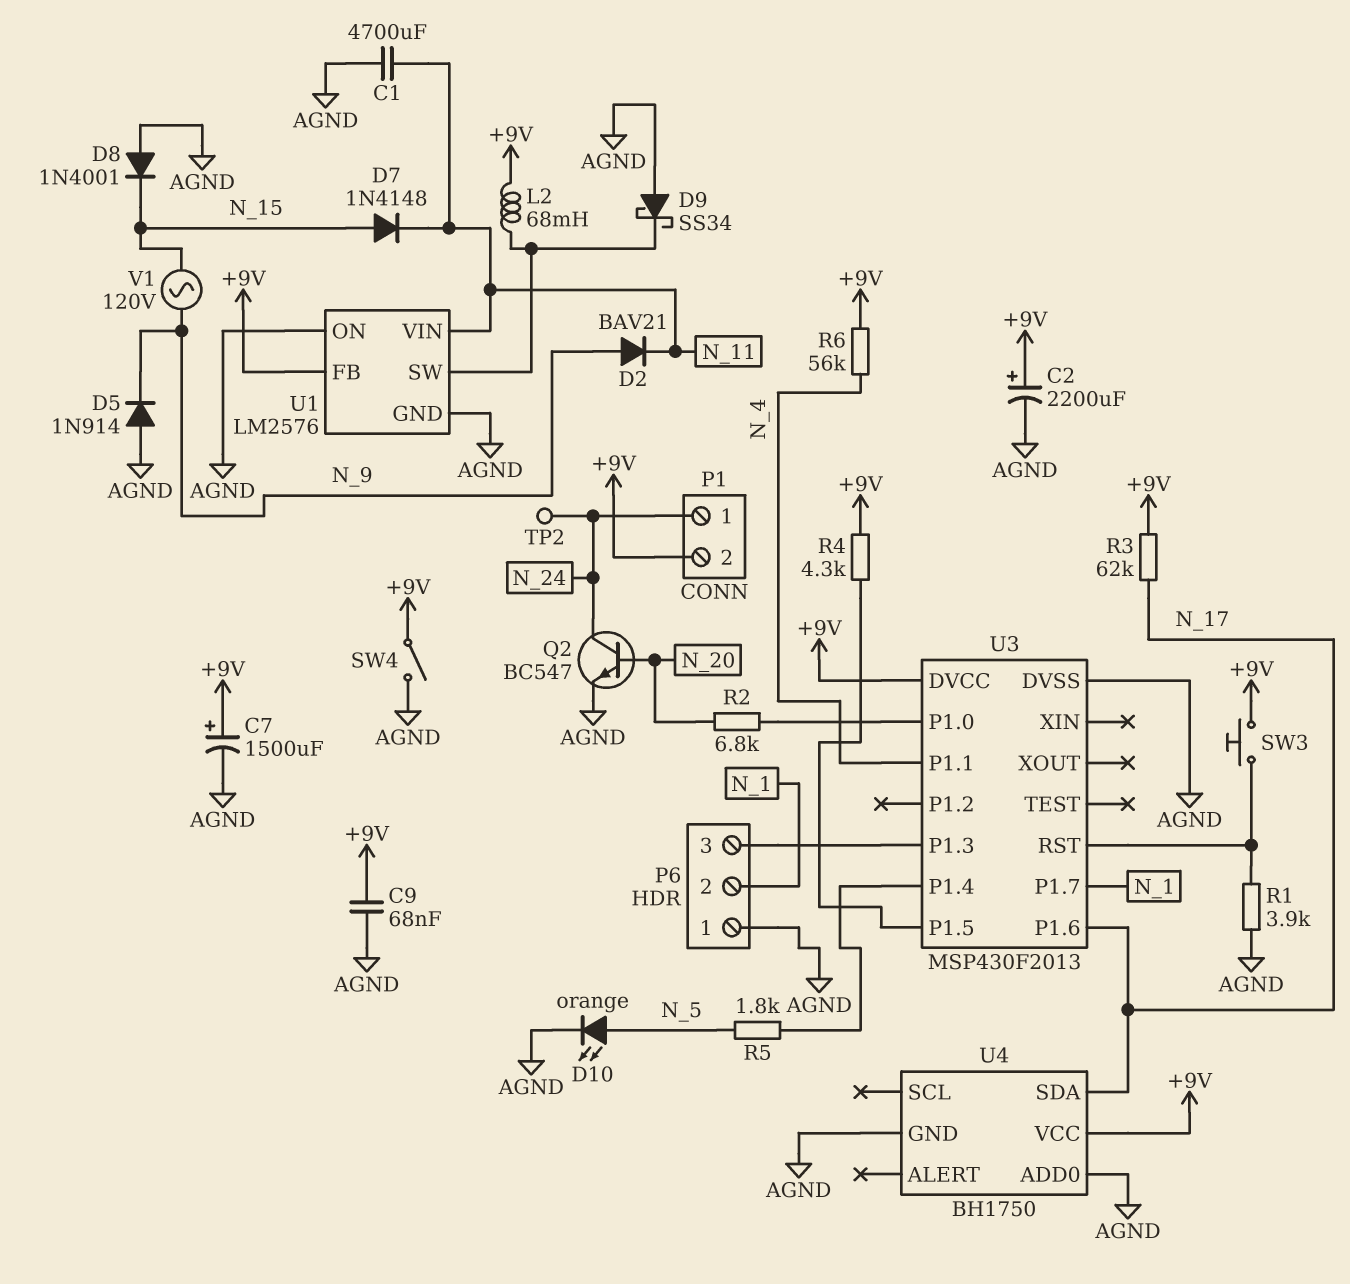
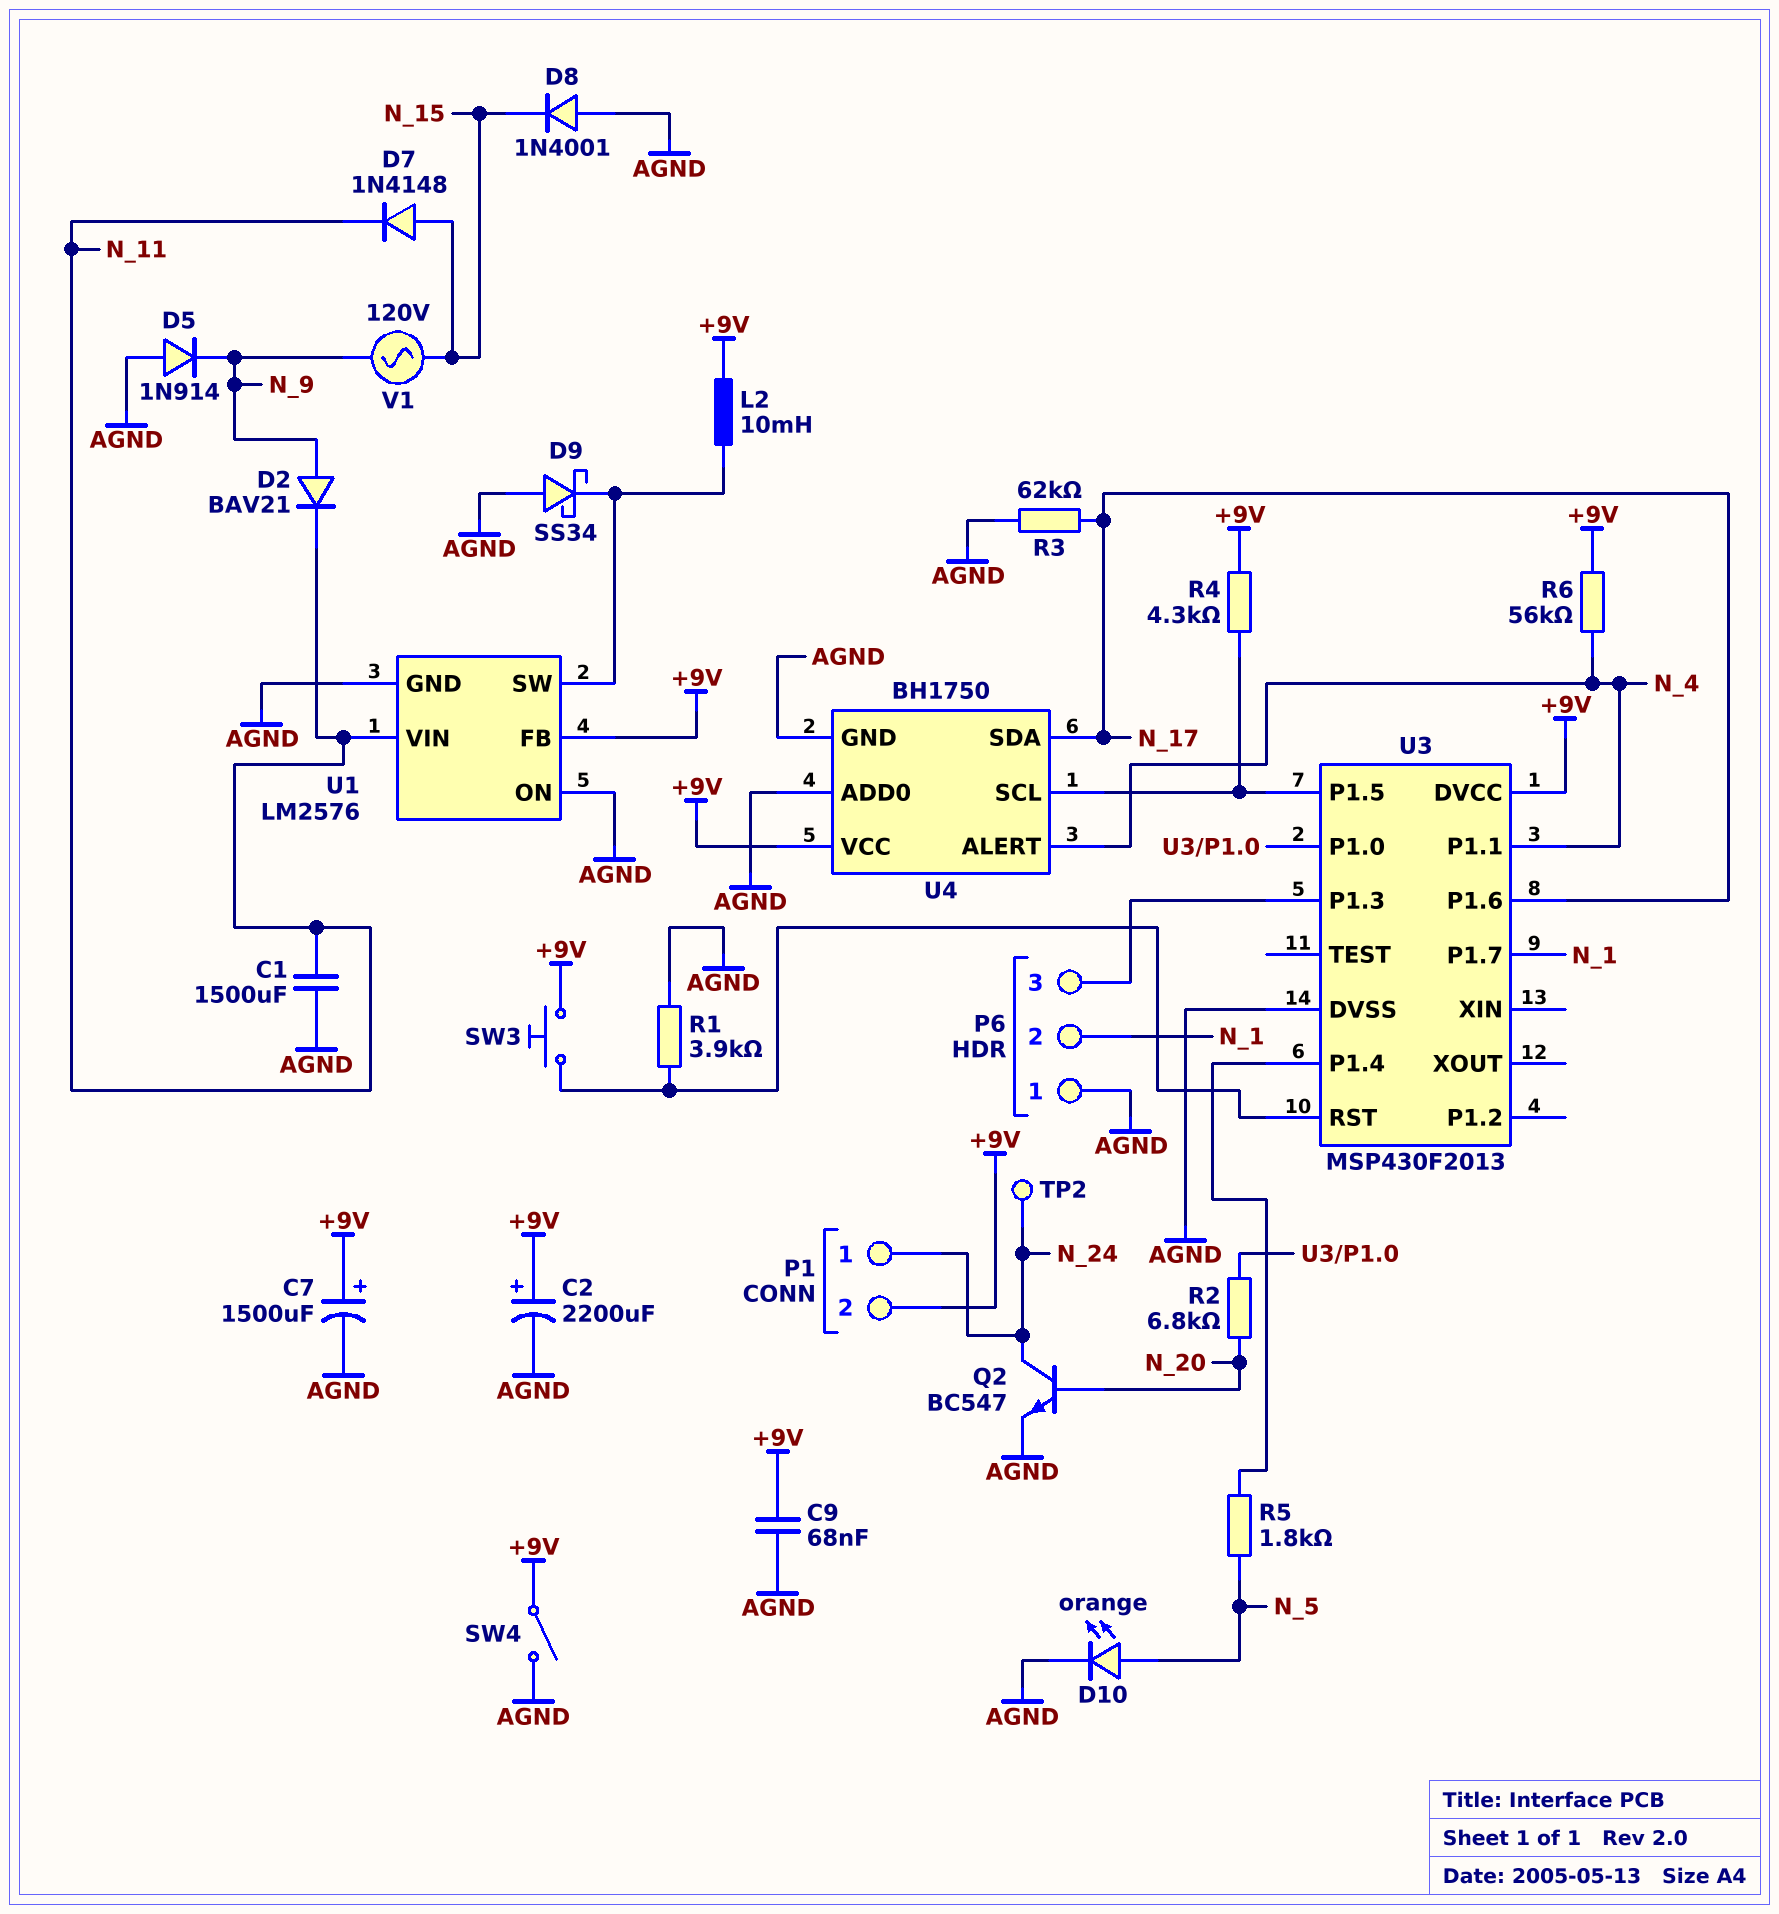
C1: 4700uF (AGND, N_11) -> 1500uF (AGND, N_11)
L2: 68mH (+9V, U1/SW) -> 10mH (+9V, U1/SW)
R3: 62k (+9V, N_17) -> 62k (AGND, N_17)
U4 pin ALERT: none -> N_4
U4 pin SCL: none -> U3/P1.5

